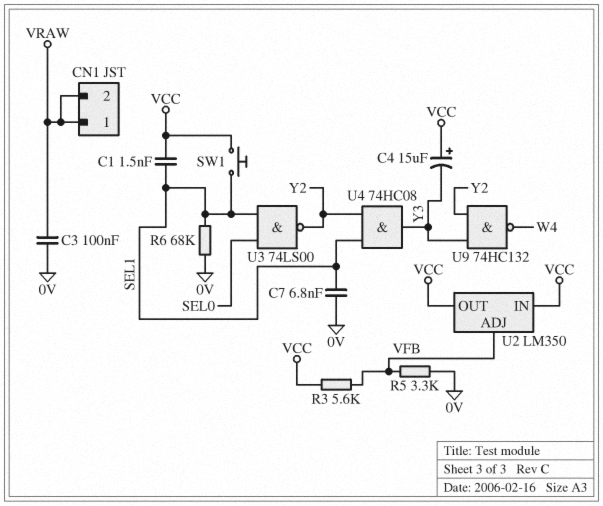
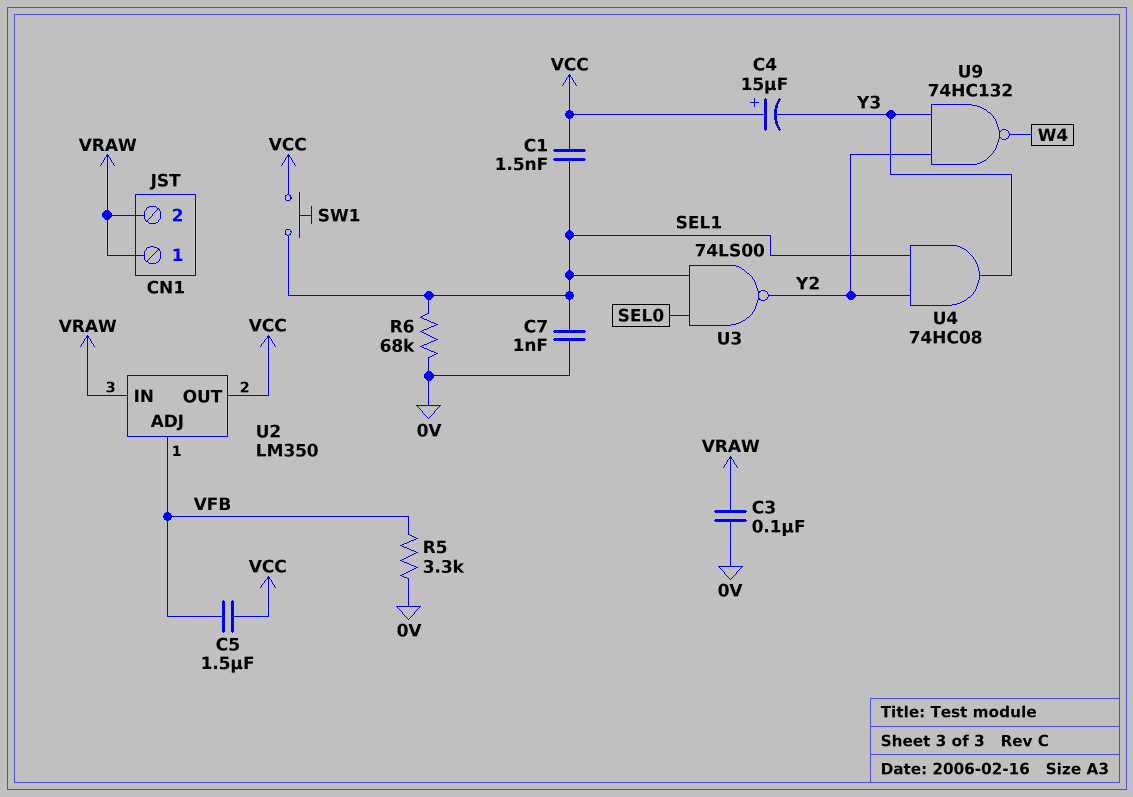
C5: none -> 1.5uF (VCC, VFB)
C7: 6.8nF (0V, SEL1) -> 1nF (0V, SEL1)
R3: 5.6k (VCC, VFB) -> none
U2 pin IN: VCC -> VRAW

